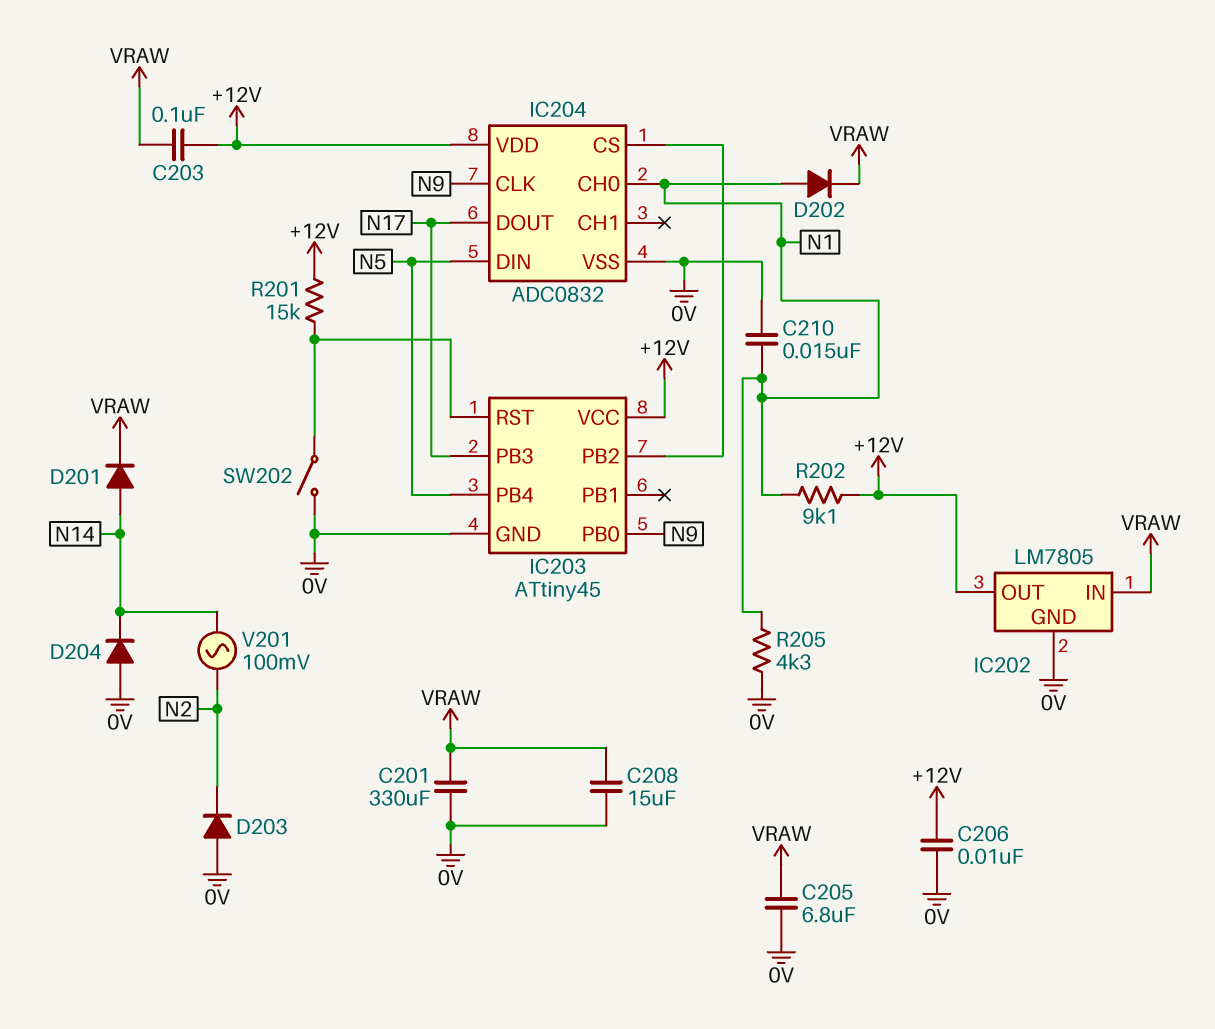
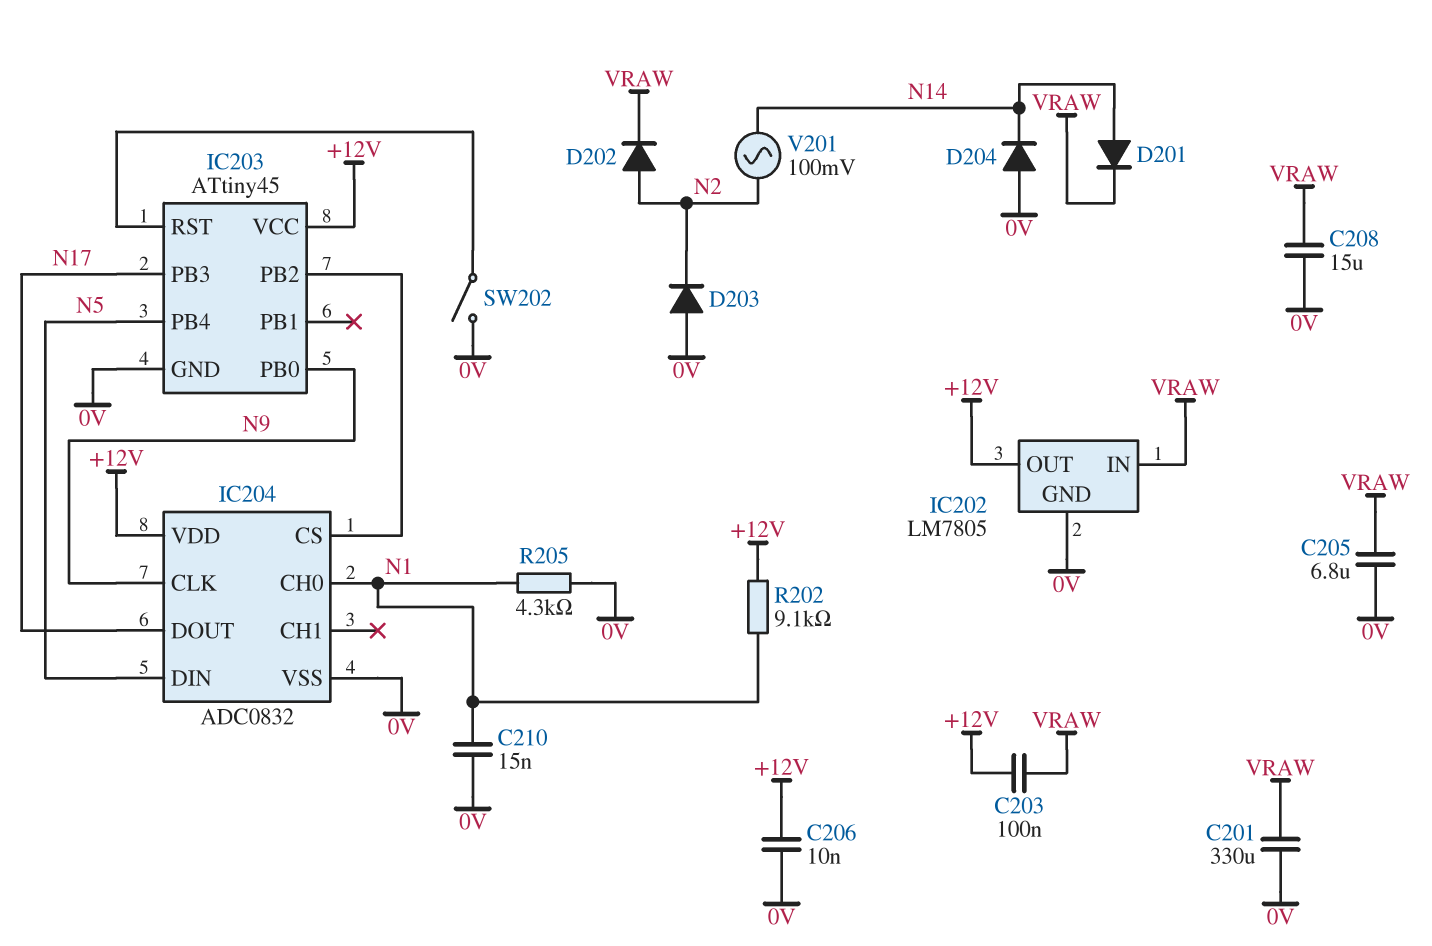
D202: diode (A N1, K VRAW) -> diode (A N2, K VRAW)
R201: 15k (+12V, IC203/RST) -> none

